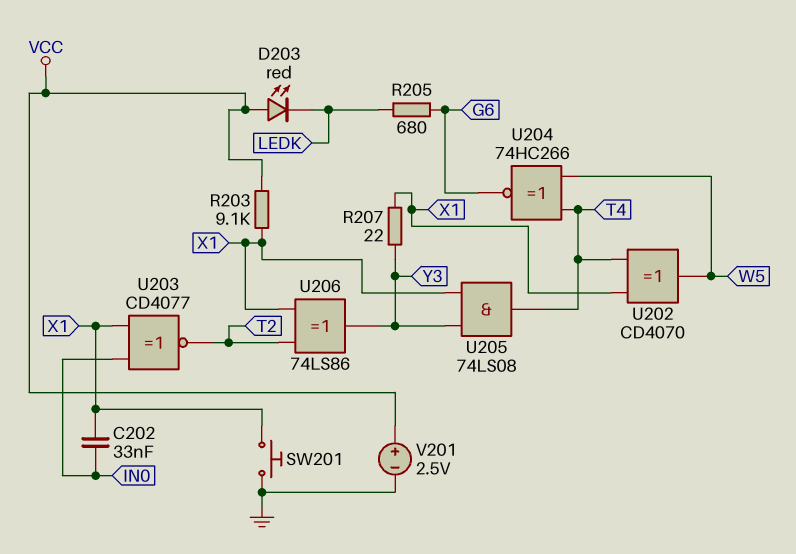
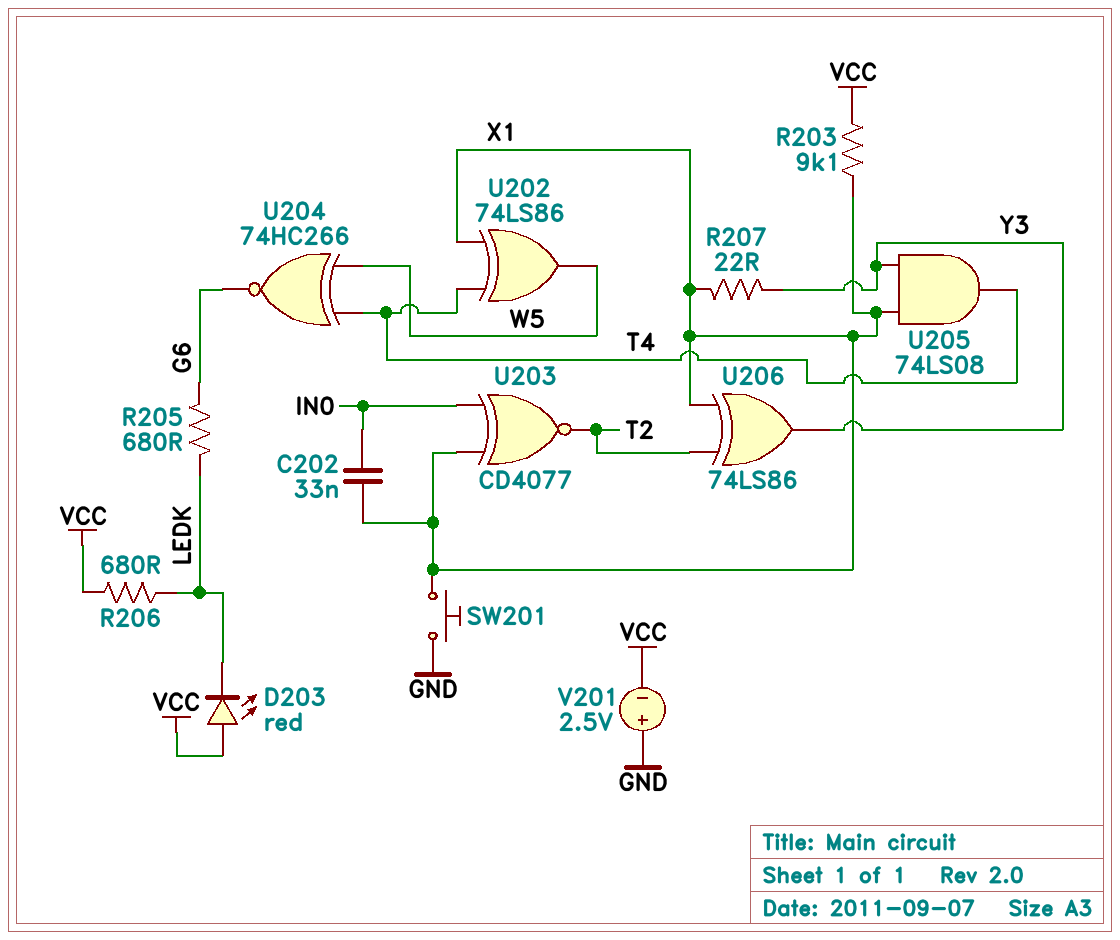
R206: none -> 680 (LEDK, VCC)
U202: XOR CD4070 (in T4, in X1, out W5) -> XOR 74LS86 (in T4, in X1, out W5)
V201: 2.5V (plus VCC, minus GND) -> 2.5V (plus GND, minus VCC)

